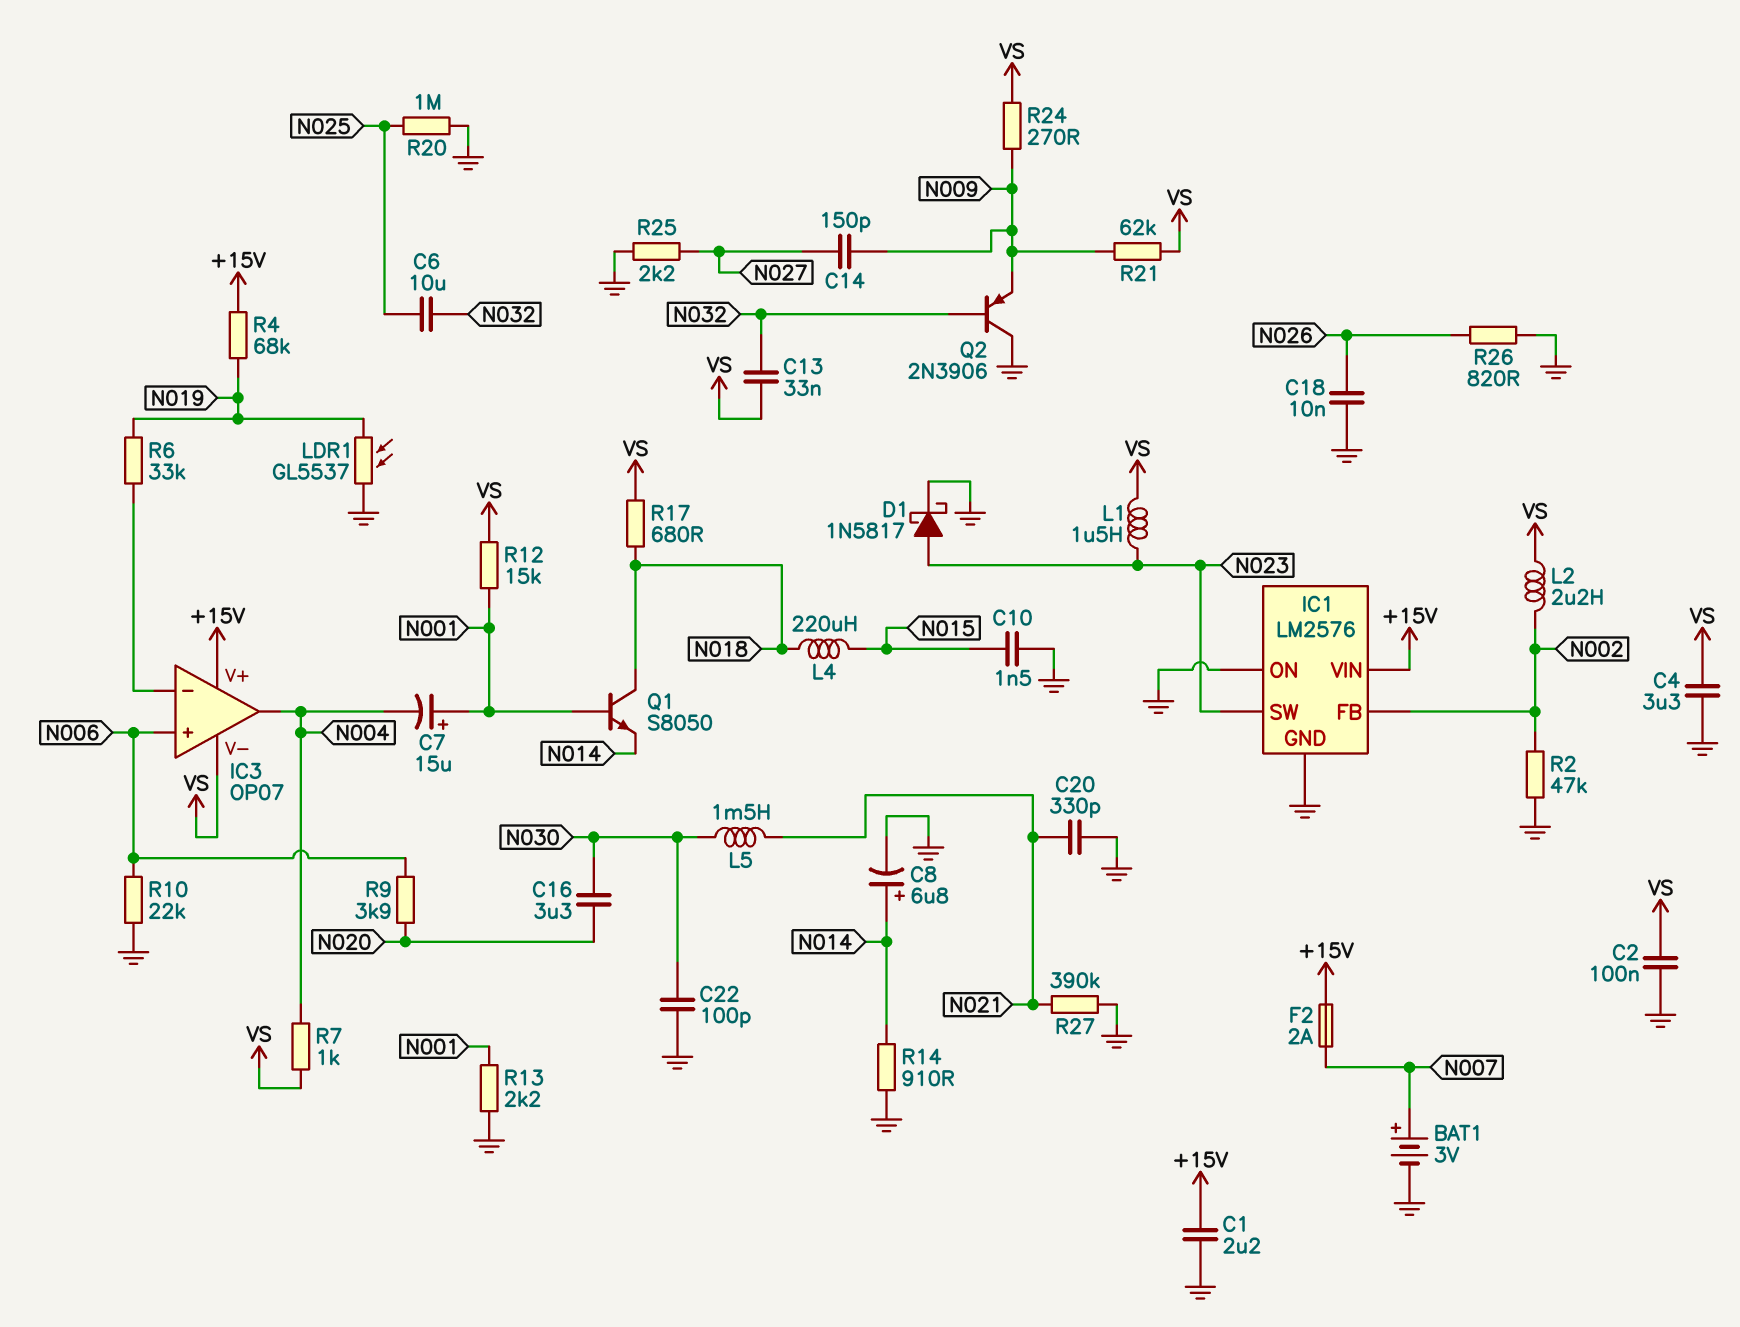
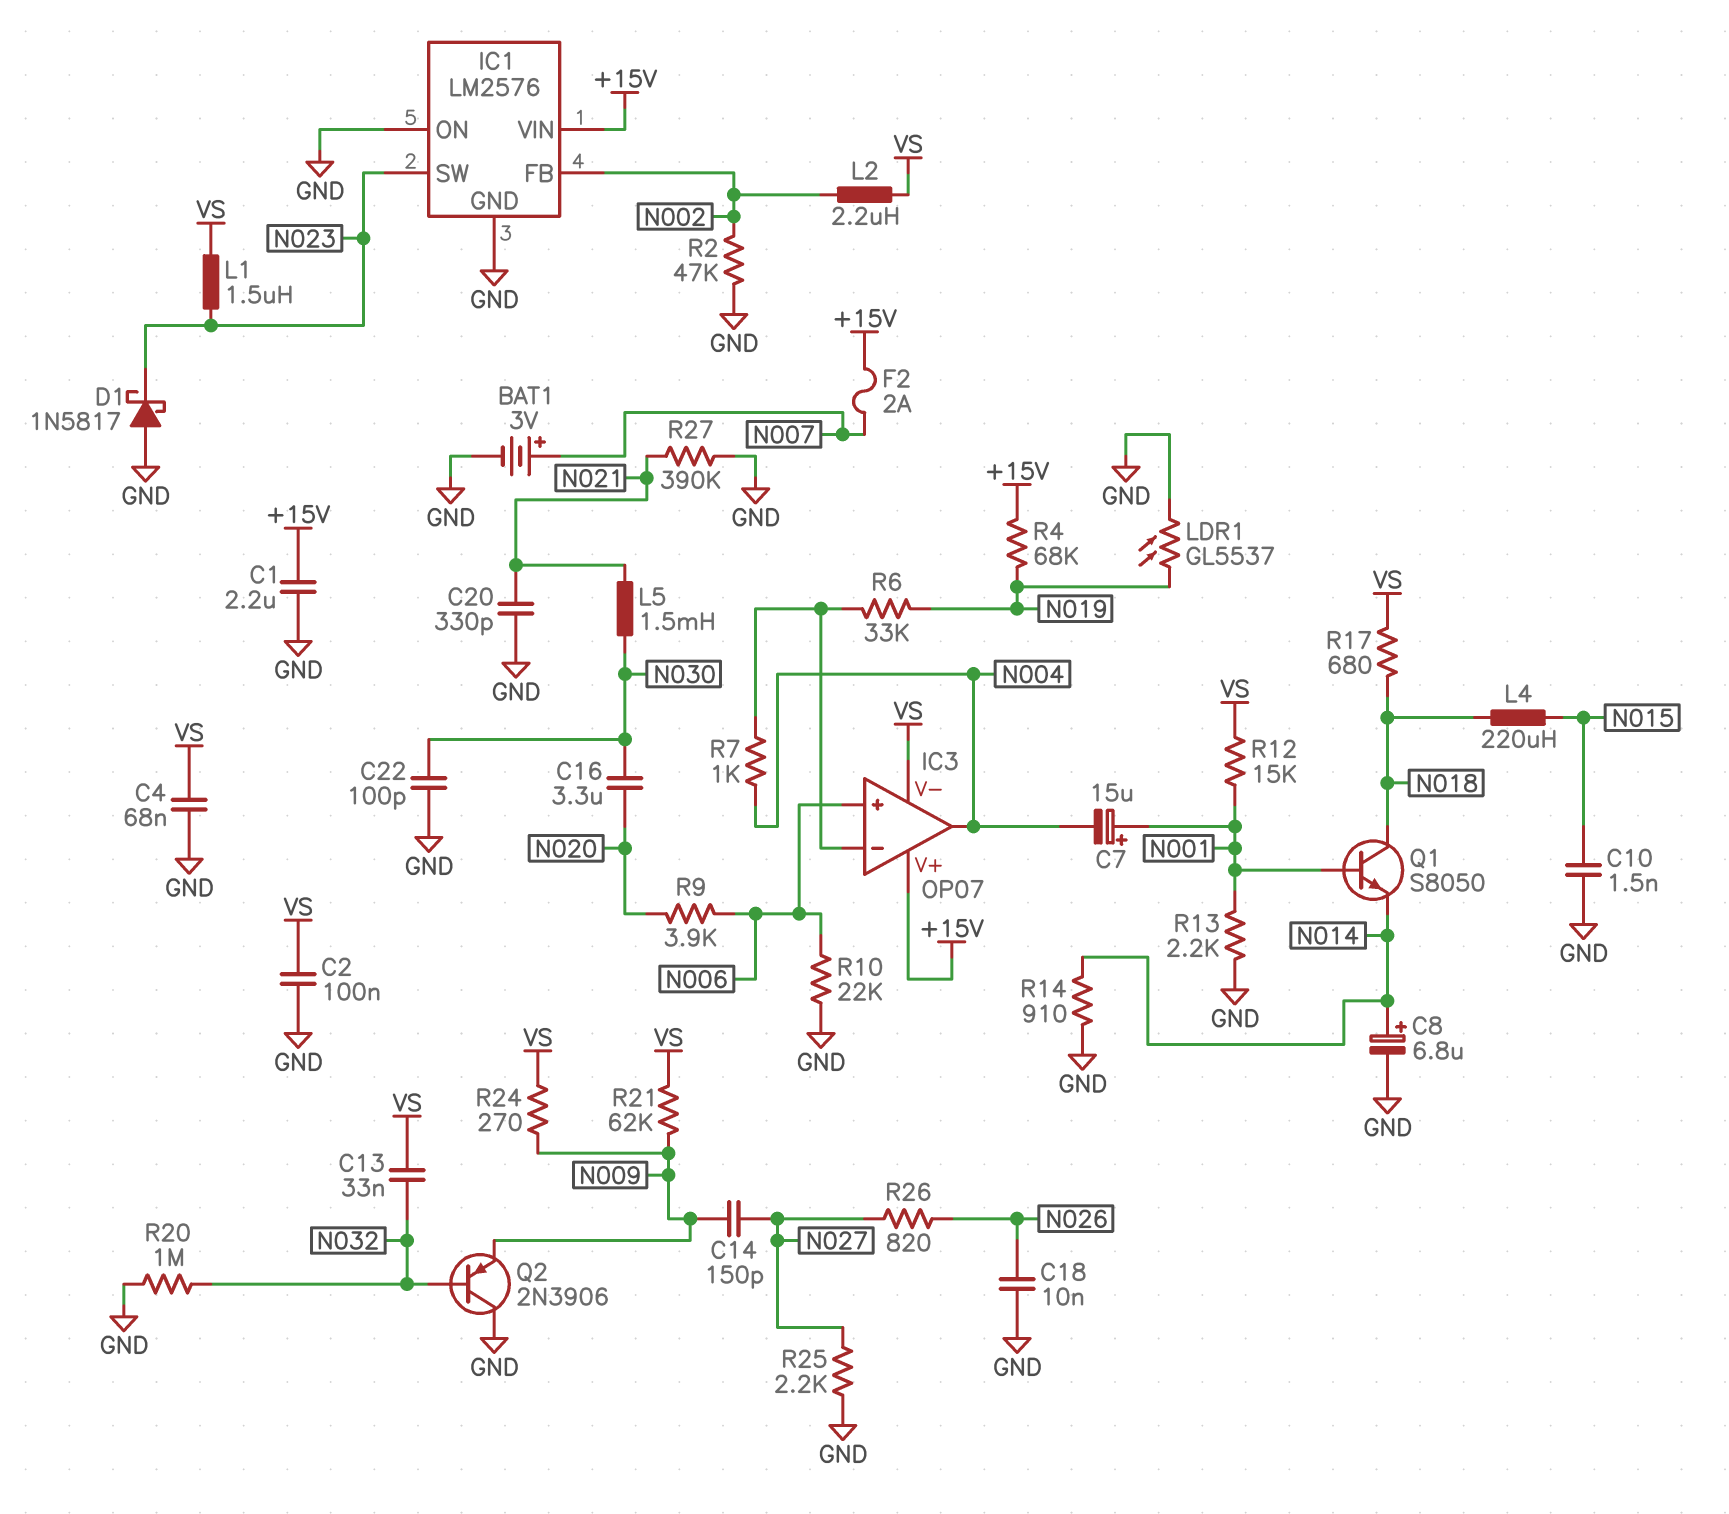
C4: 3.3uF (GND, VS) -> 68nF (GND, VS)
C6: 10uF (N025, N032) -> none
D1: schottky 1N5817 (A N023, K GND) -> schottky 1N5817 (A GND, K N023)
R7: 1k (N004, VS) -> 1k (IC3/in-, N004)
R20: 1M (GND, N025) -> 1M (GND, N032)
R26: 820 (GND, N026) -> 820 (N026, N027)

